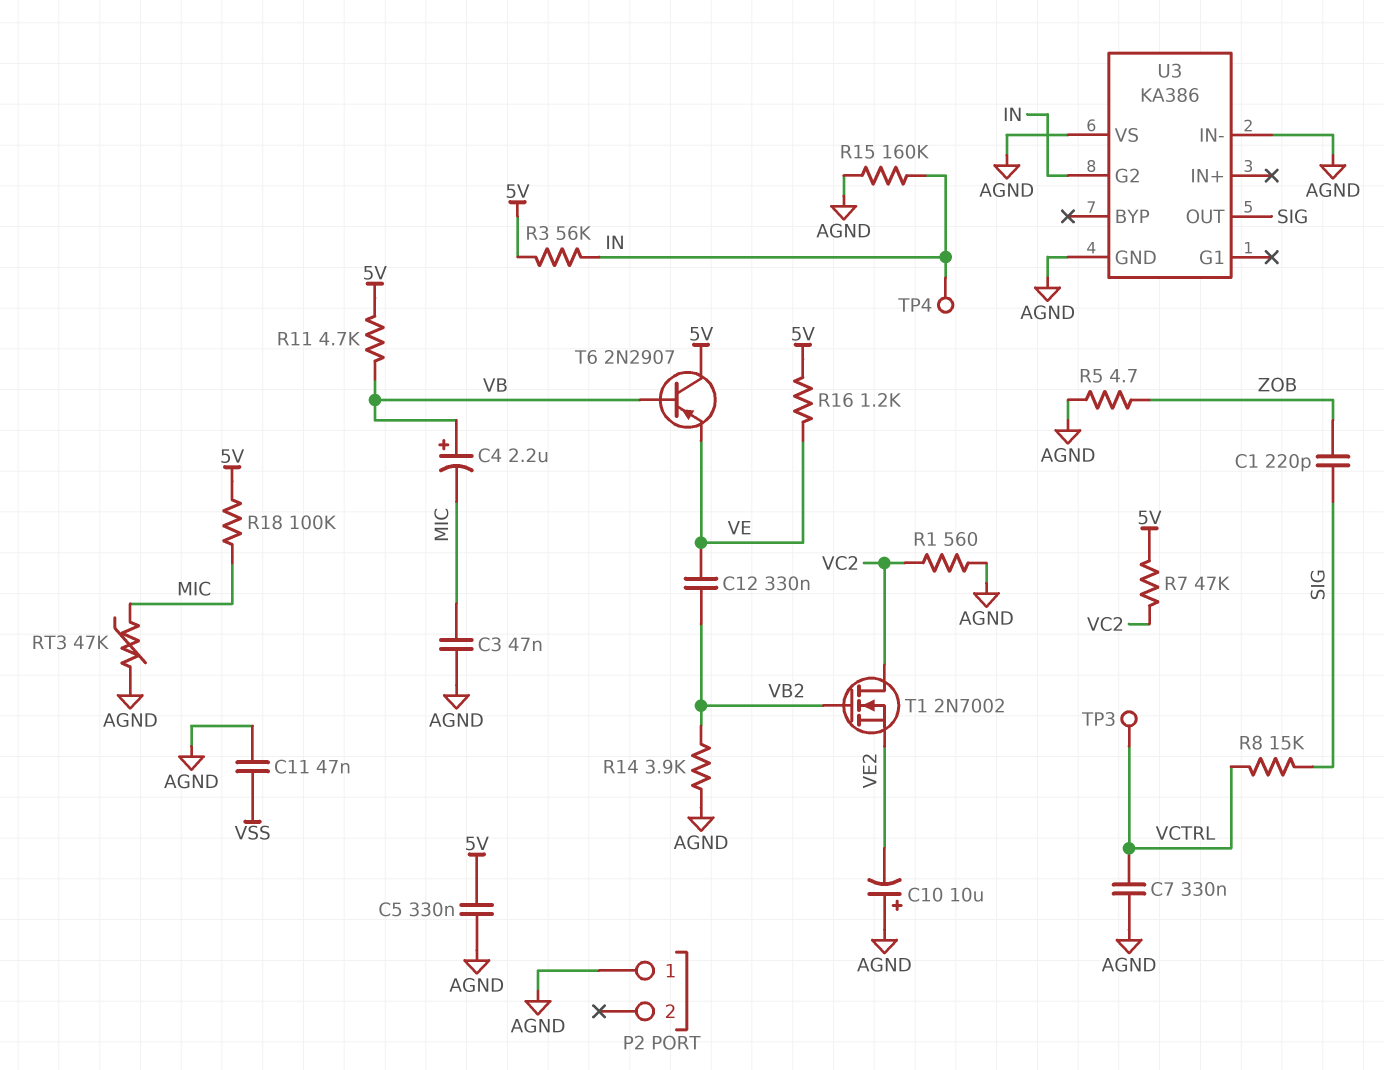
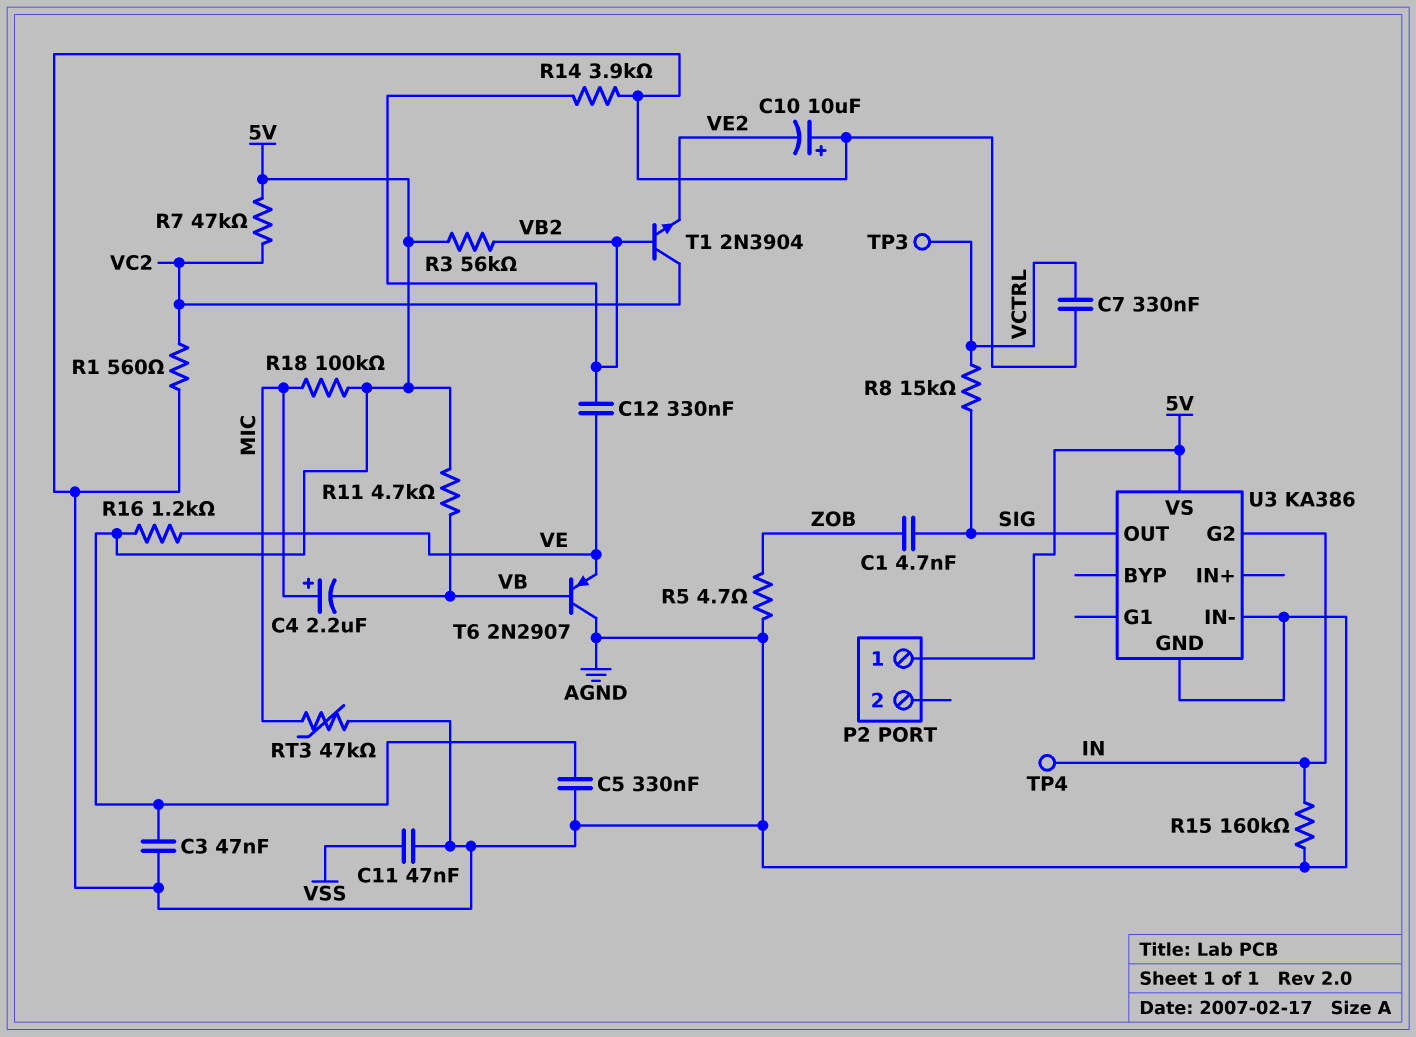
C1: 220pF (SIG, ZOB) -> 4.7nF (SIG, ZOB)
C3: 47nF (AGND, MIC) -> 47nF (5V, AGND)
C4: 2.2uF (plus VB, minus MIC) -> 2.2uF (plus MIC, minus VB)
P2 pin 1: AGND -> 5V
R3: 56k (5V, IN) -> 56k (5V, VB2)
T1: NMOS 2N7002 (G VB2, D VC2, S VE2) -> NPN 2N3904 (B VB2, C VC2, E VE2)
T6: PNP 2N2907 (B VB, C 5V, E VE) -> PNP 2N2907 (B VB, C AGND, E VE)
U3 pin VS: AGND -> 5V

